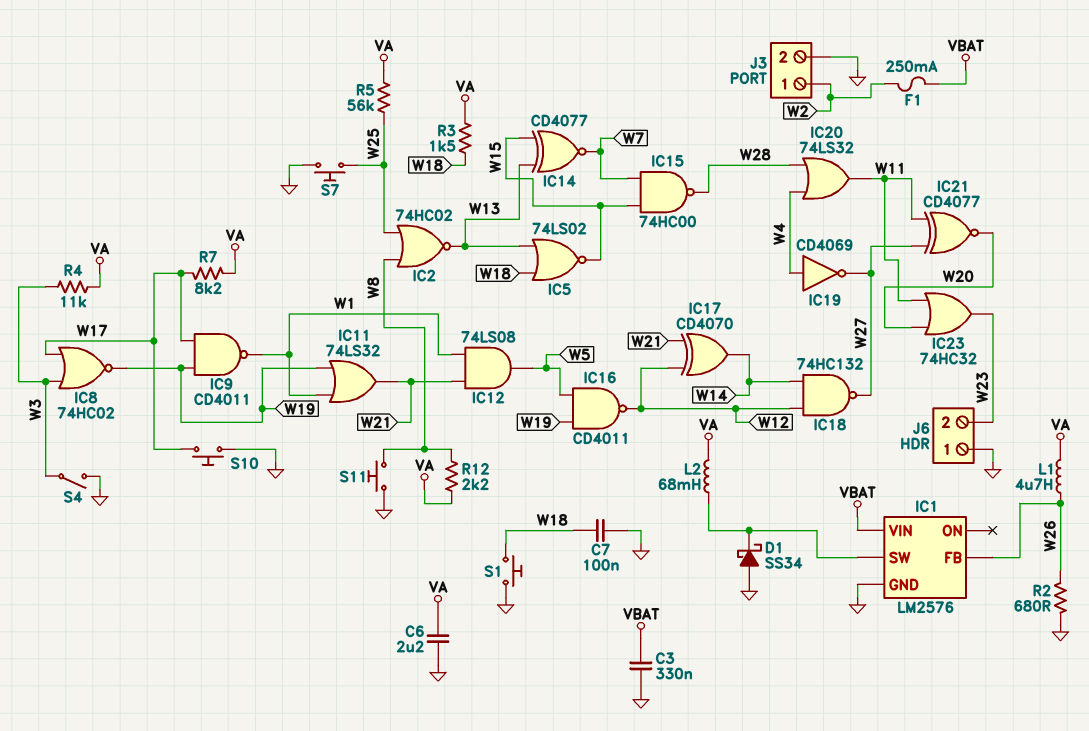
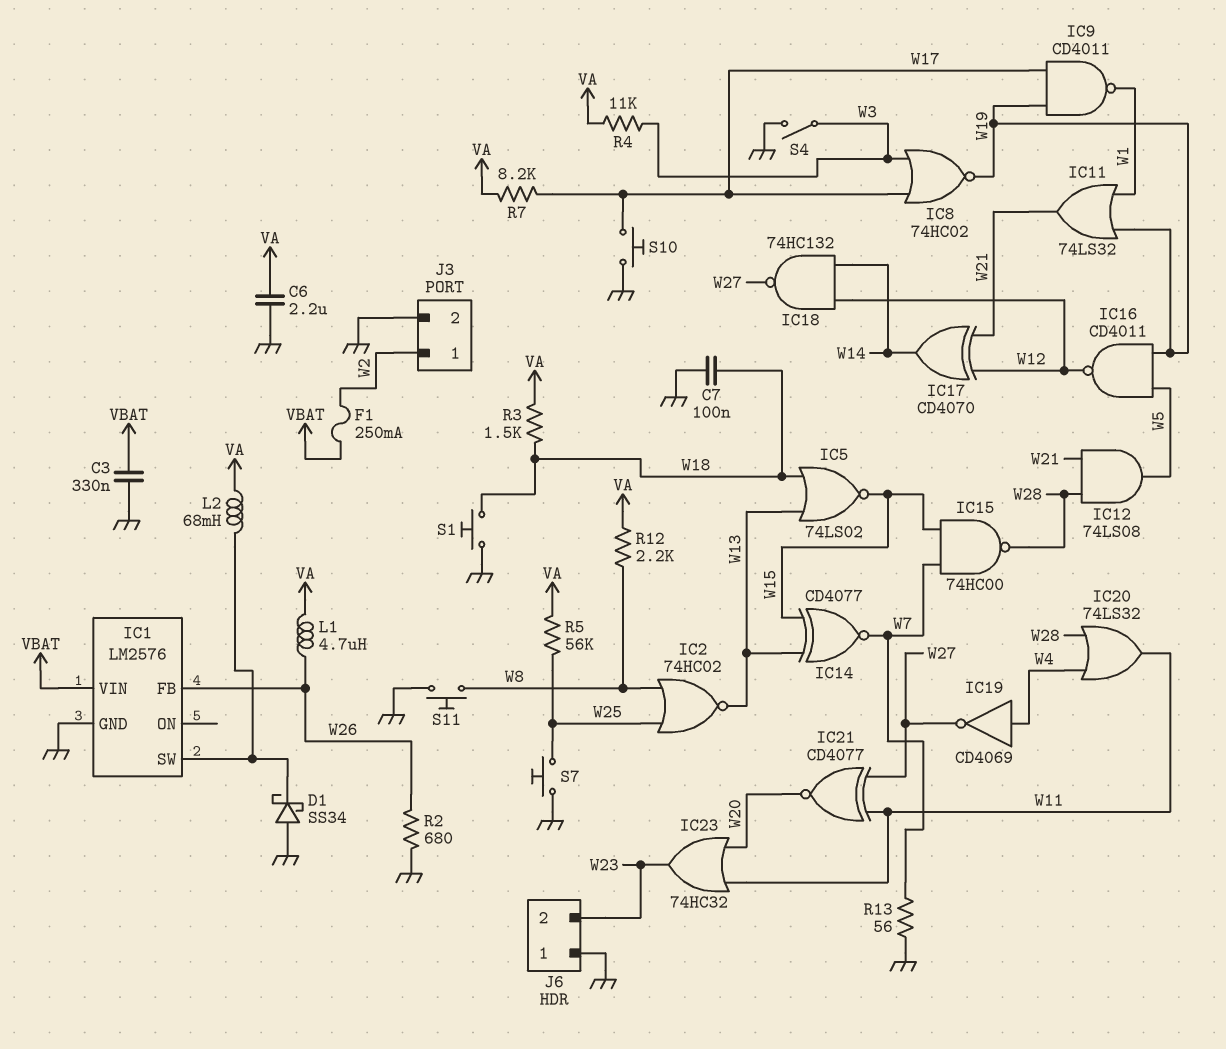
IC12: AND 74LS08 (in W1, in W21, out W5) -> AND 74LS08 (in W21, in W28, out W5)
R13: none -> 56 (GND, W7)

